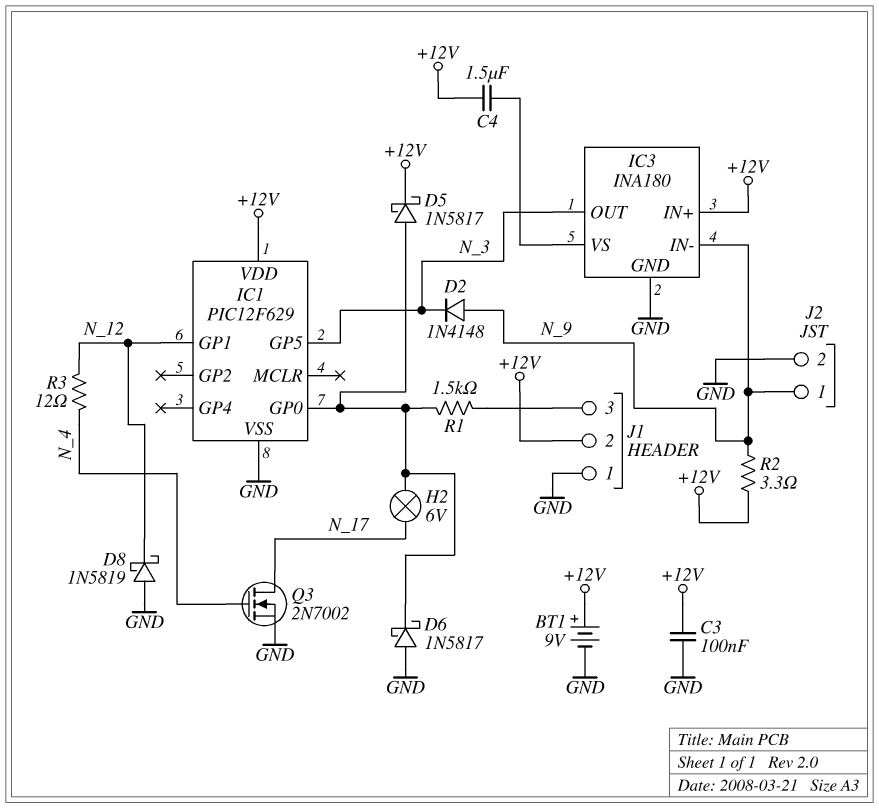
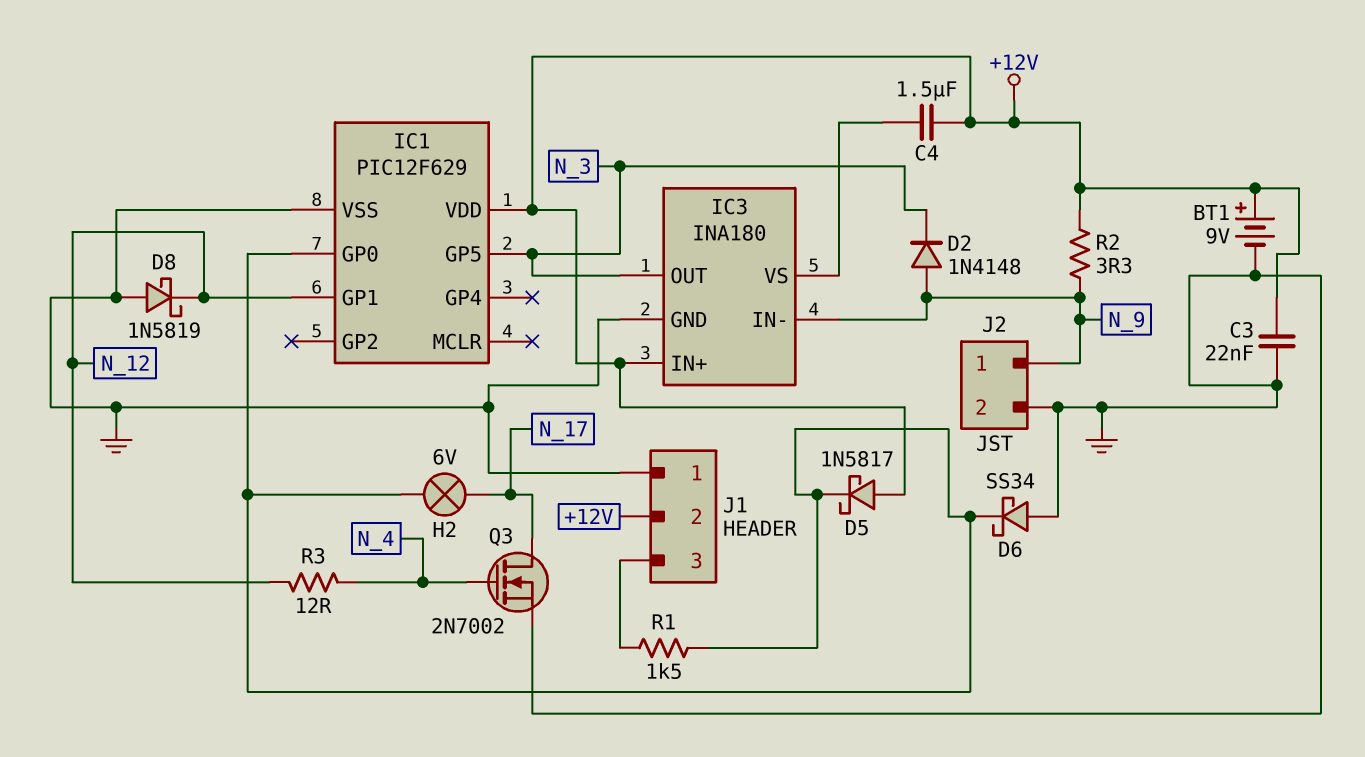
C3: 100nF (+12V, GND) -> 22nF (+12V, GND)
D5: schottky 1N5817 (A IC1/GP0, K +12V) -> schottky 1N5817 (A +12V, K IC1/GP0)
D6: schottky 1N5817 (A GND, K IC1/GP0) -> schottky SS34 (A GND, K IC1/GP0)

